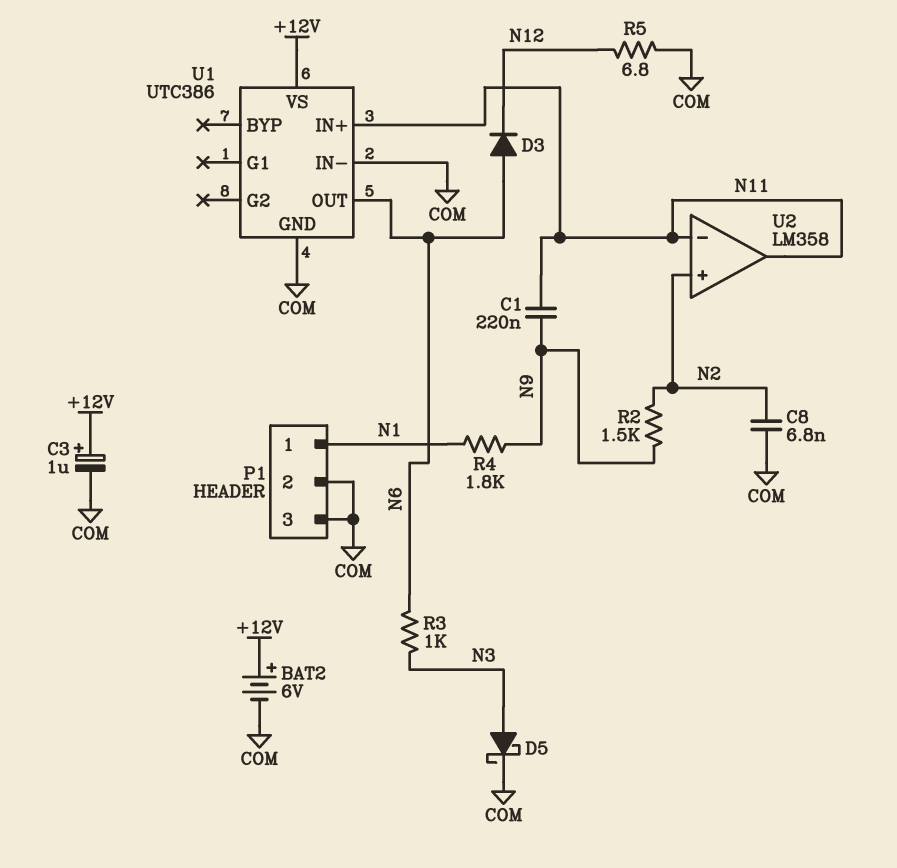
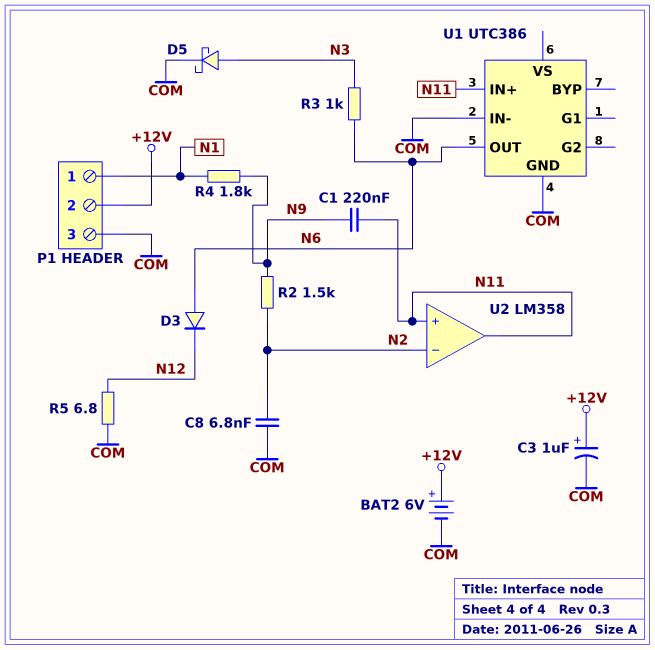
P1 pin 2: COM -> +12V
U1 pin VS: +12V -> none
U2 pin in+: N2 -> N11
U2 pin in-: N11 -> N2

